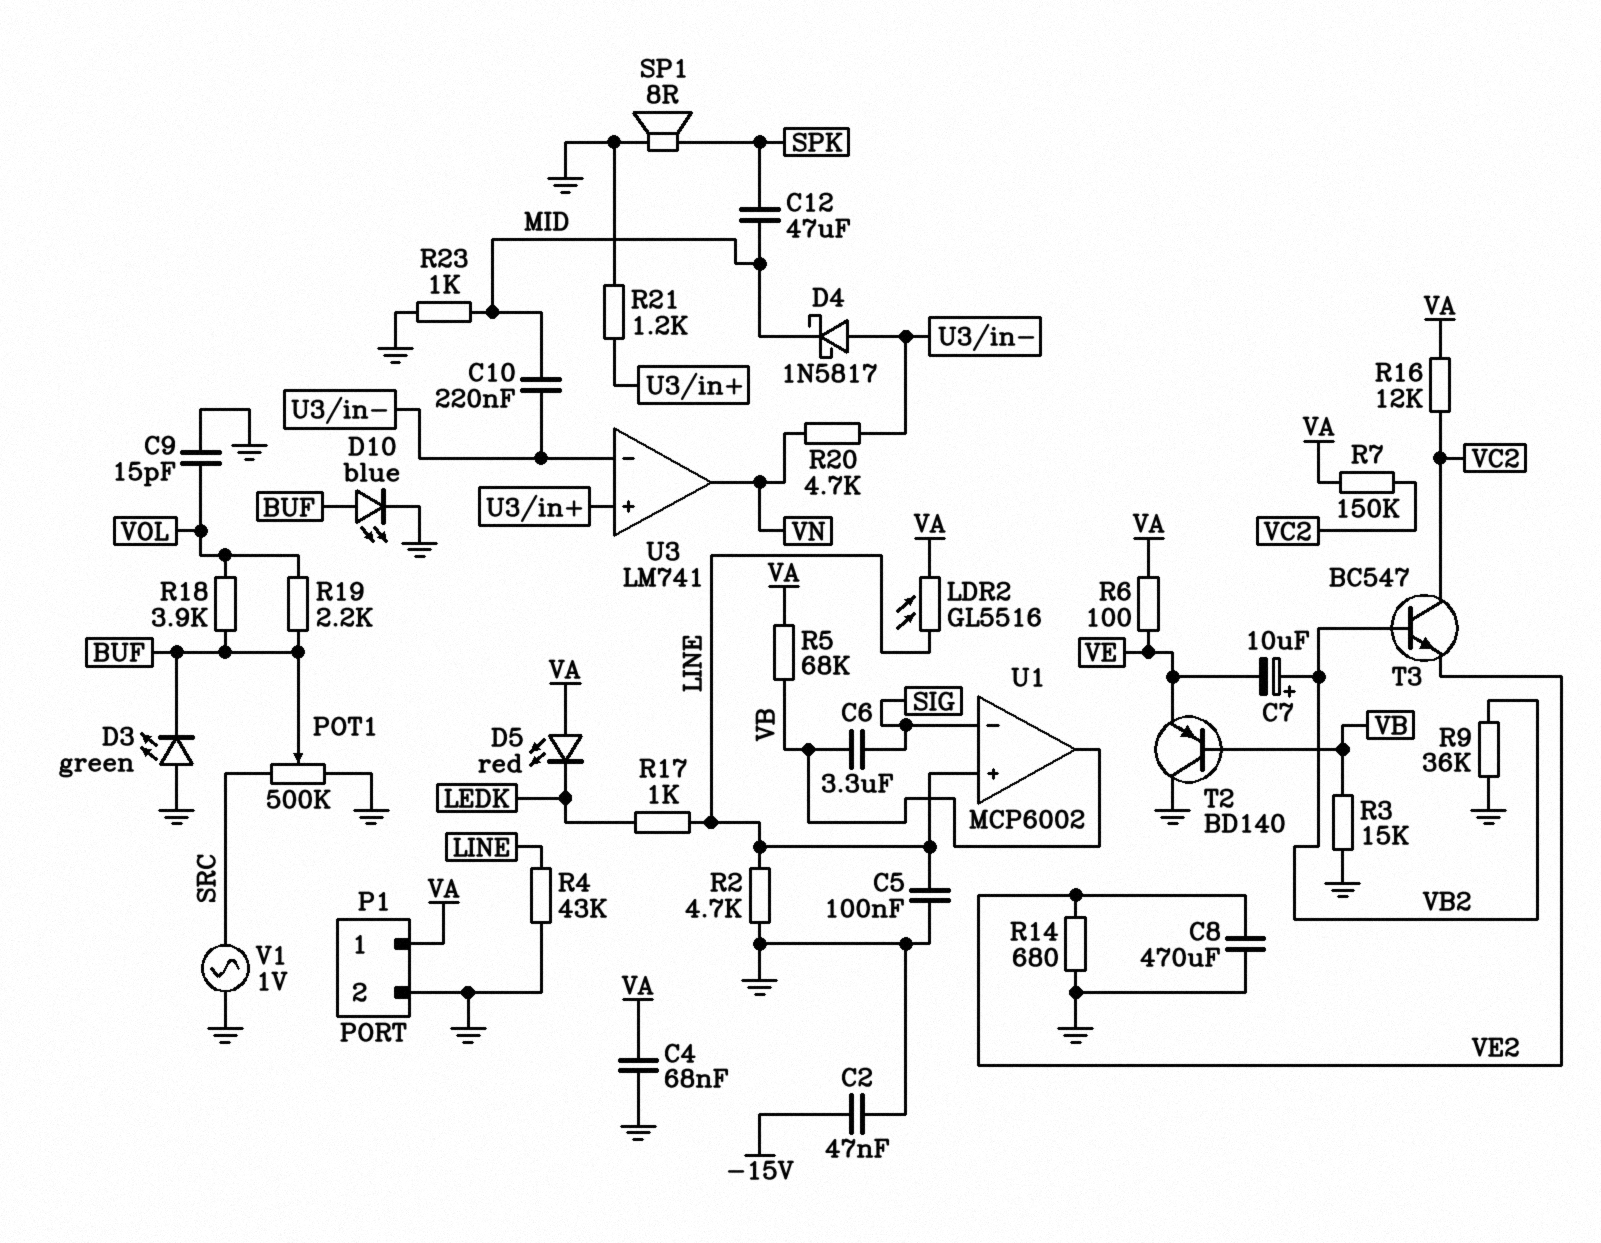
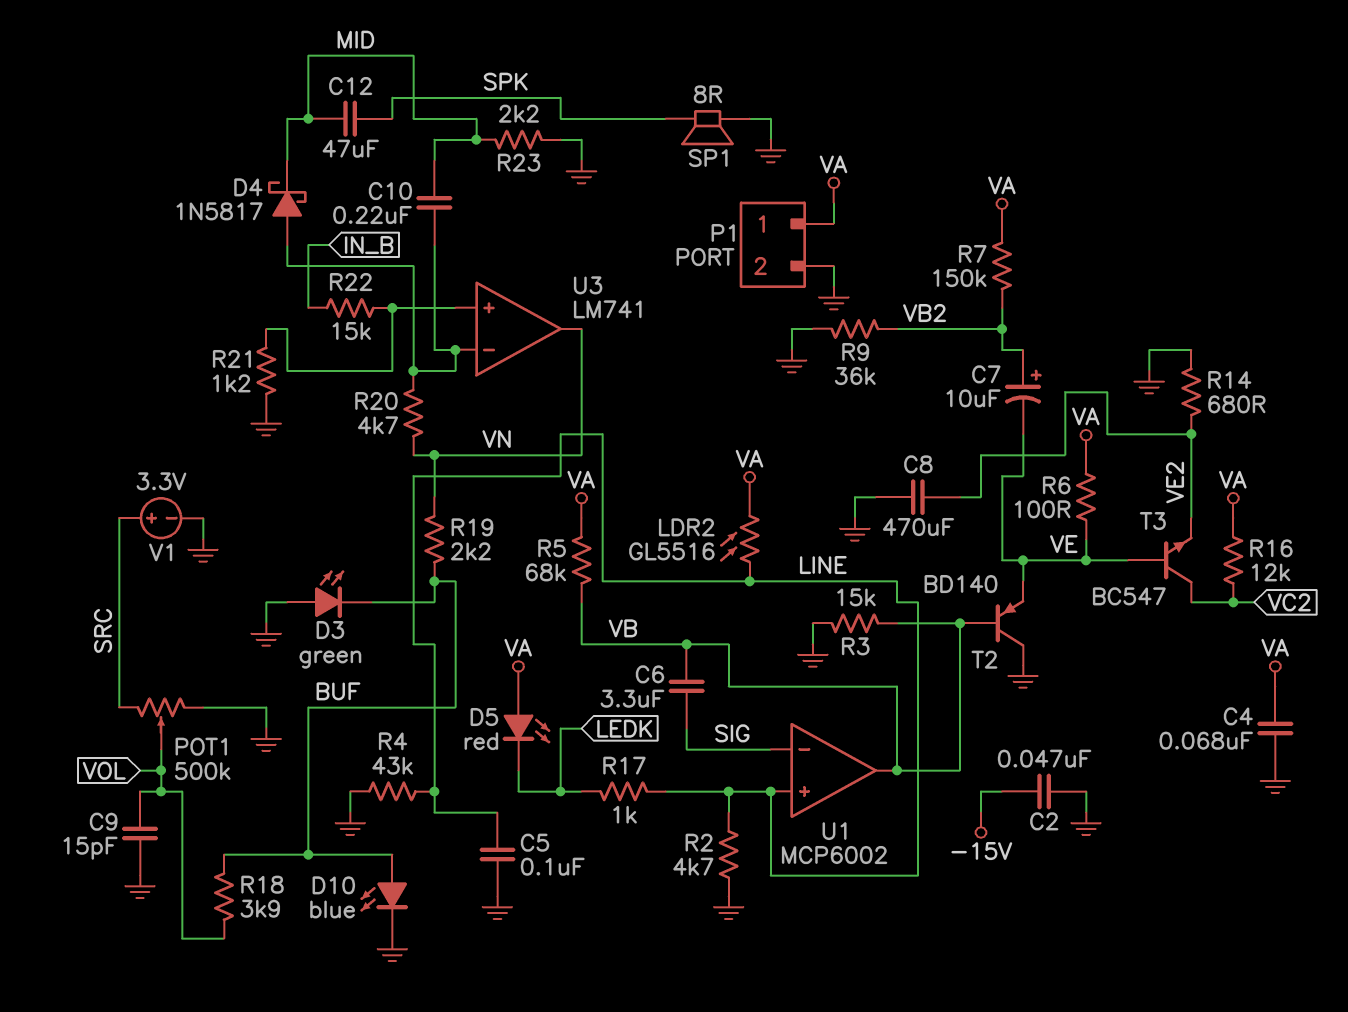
POT1: 500k (GND, SRC, wiper BUF) -> 500k (GND, SRC, wiper VOL)
R7: 150k (VA, VC2) -> 150k (VA, VB2)
R19: 2.2k (BUF, VOL) -> 2.2k (BUF, VN)
R22: none -> 15k (IN_B, U3/in+)
R23: 1k (GND, MID) -> 2.2k (GND, MID)
T3: NPN BC547 (B VB2, C VC2, E VE2) -> NPN BC547 (B VE, C VC2, E VE2)
V1: AC 1V (GND, SRC) -> 3.3V (plus SRC, minus GND)

